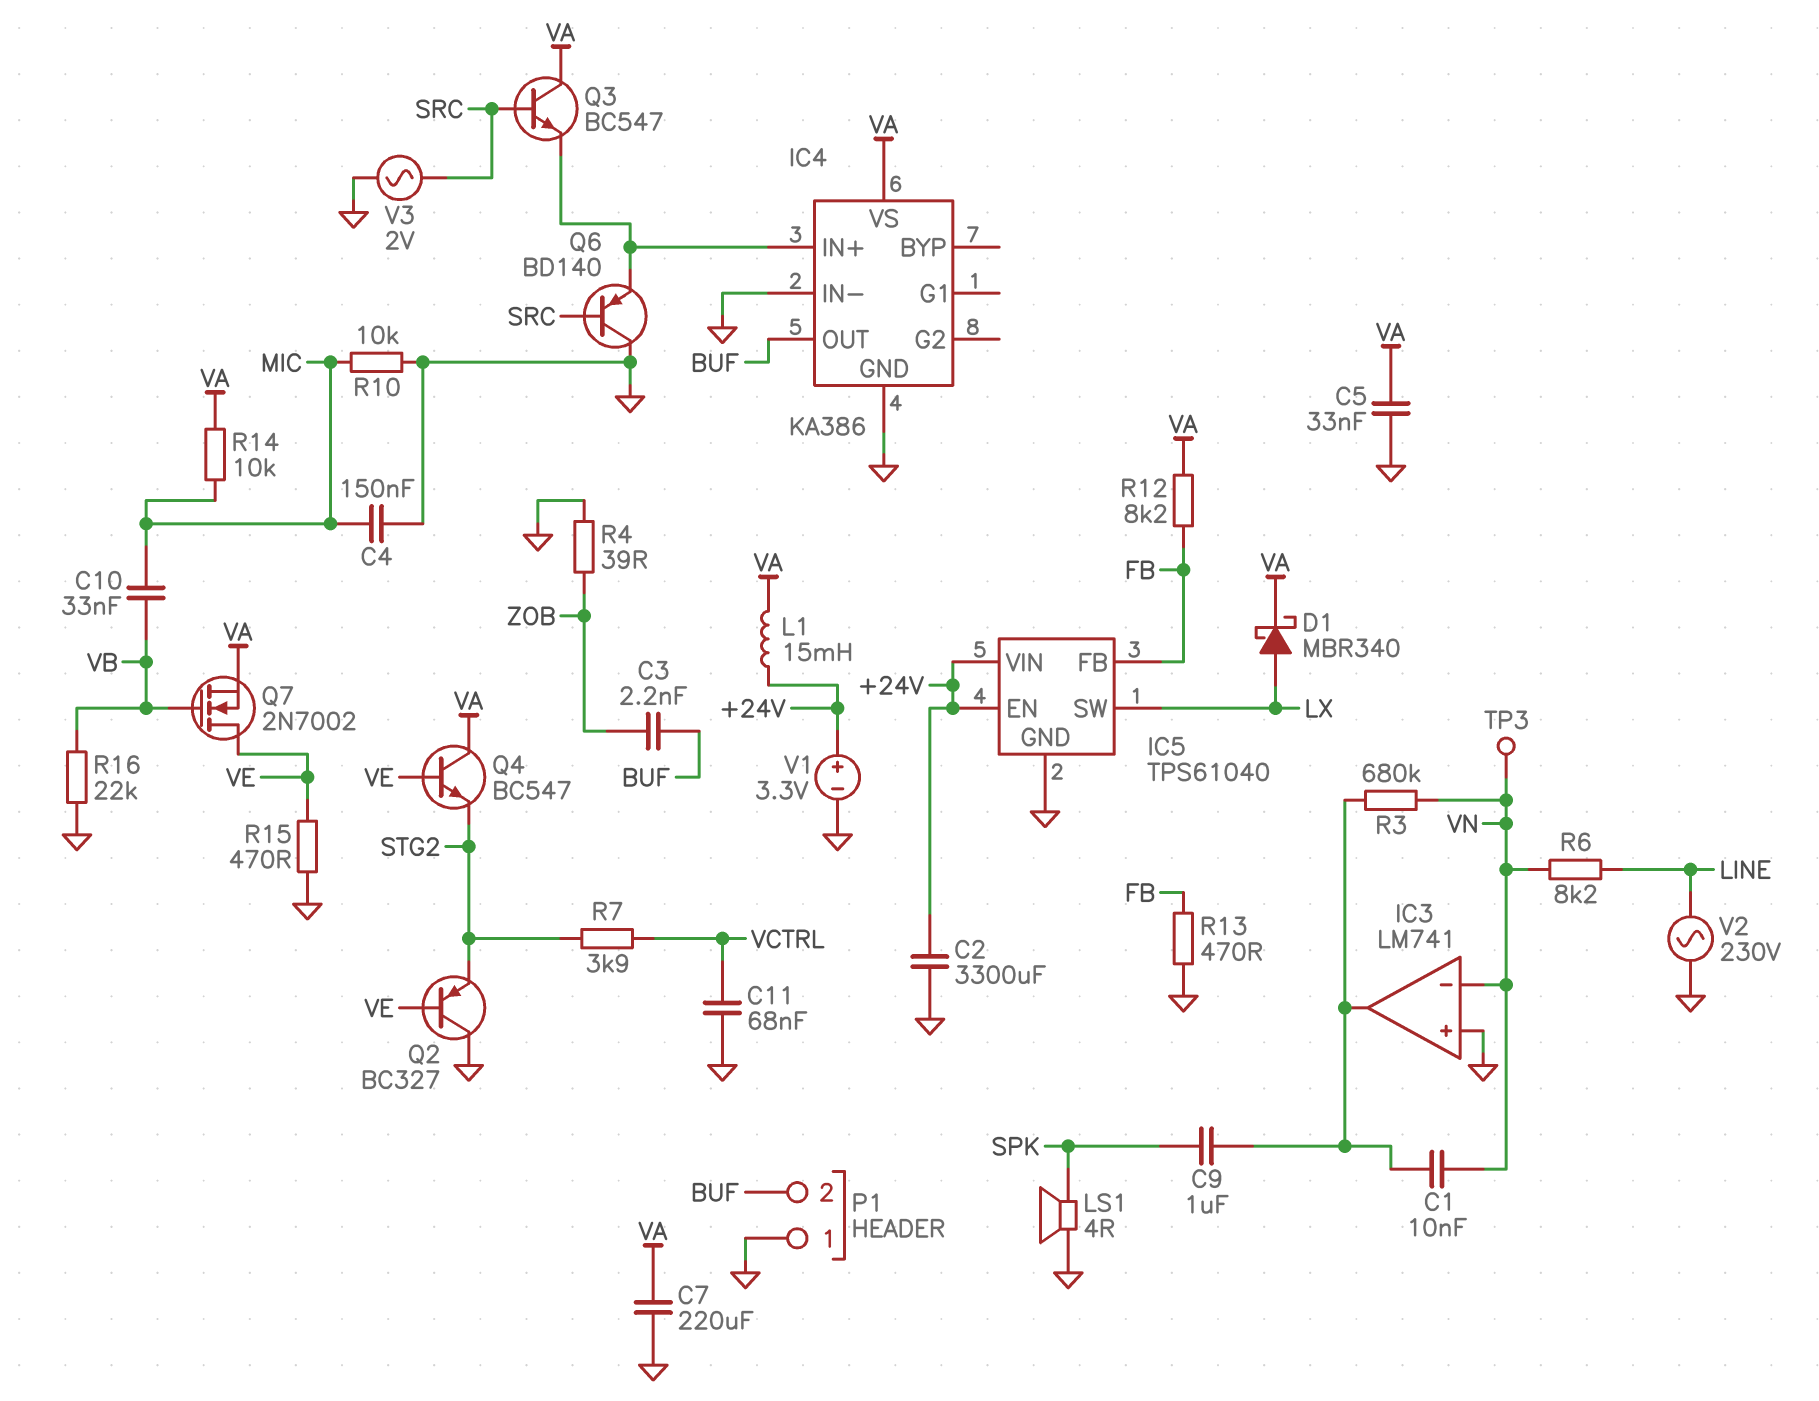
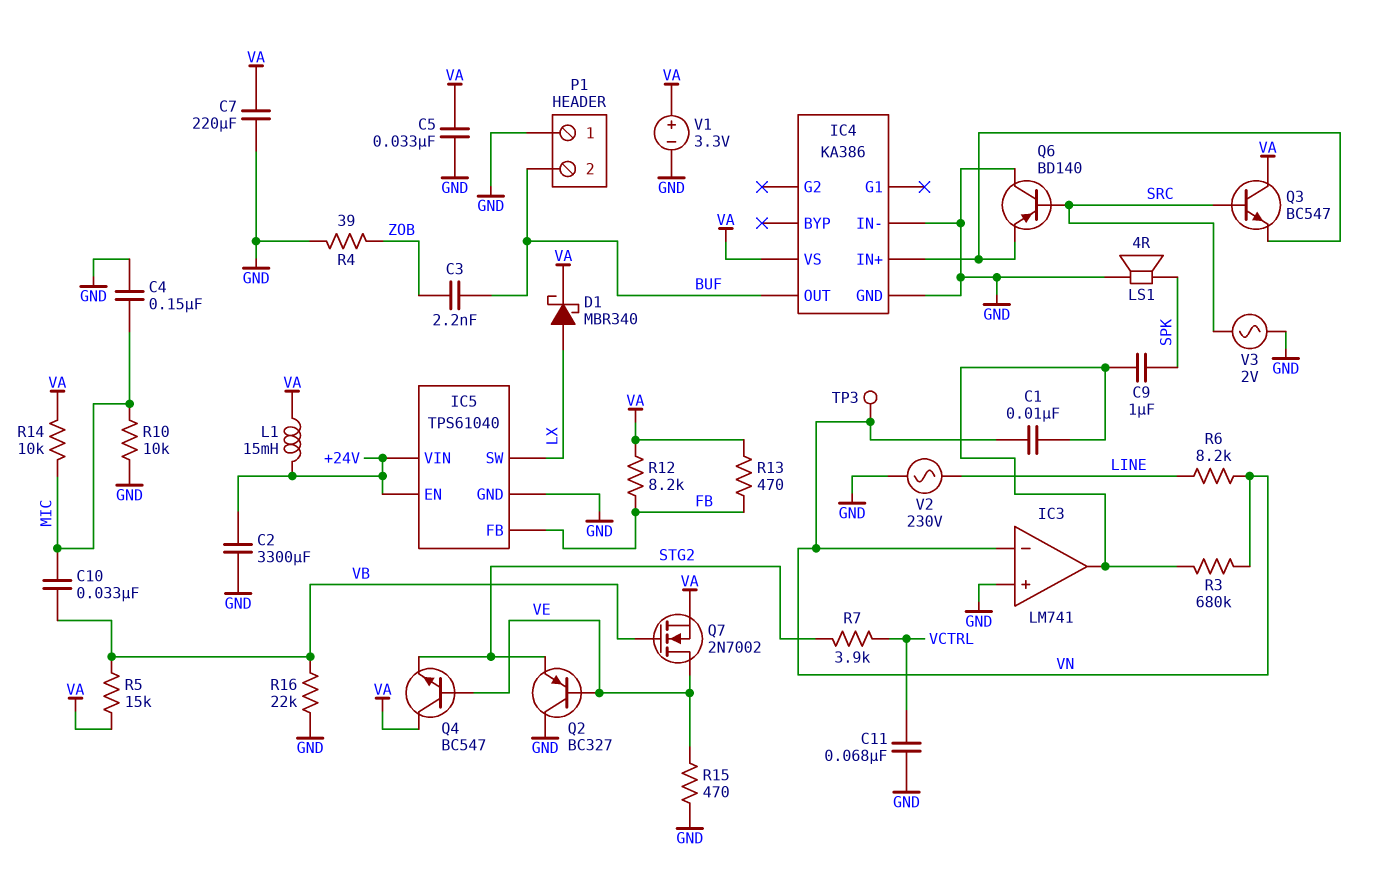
R5: none -> 15k (VA, VB)
R13: 470 (FB, GND) -> 470 (FB, VA)
V1: 3.3V (plus +24V, minus GND) -> 3.3V (plus VA, minus GND)

